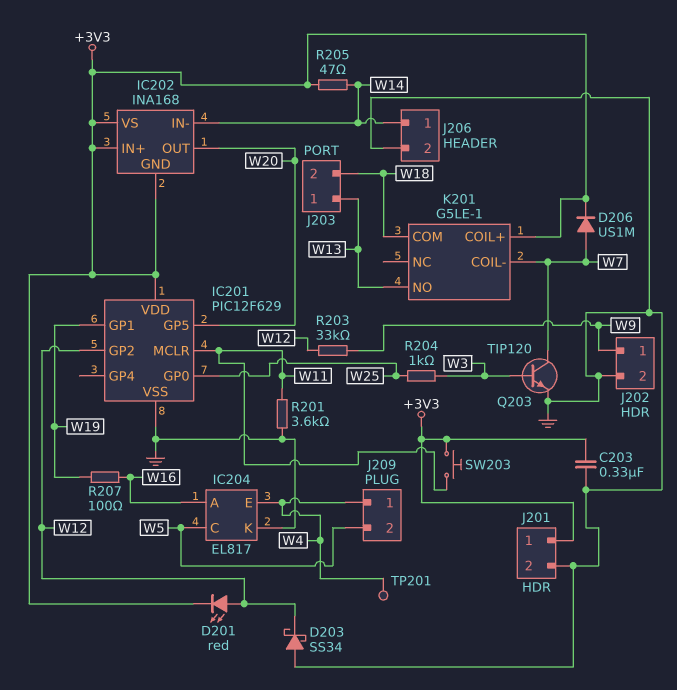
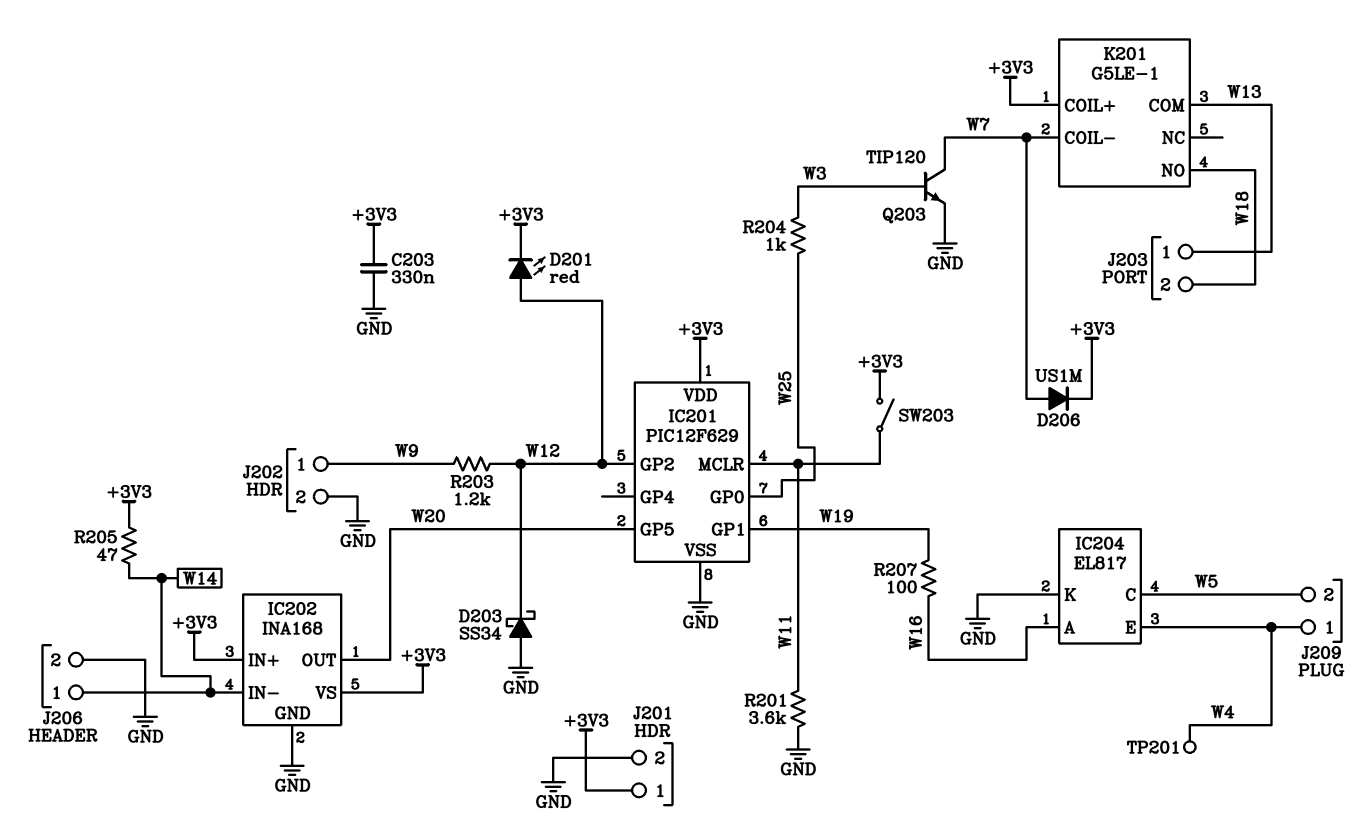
IC202 pin GND: +3V3 -> GND
K201 pin COM: W18 -> W13
K201 pin NO: W13 -> W18
R203: 33k (W9, W12) -> 1.2k (W9, W12)
SW203: button (+3V3, W11) -> switch (+3V3, W11)

